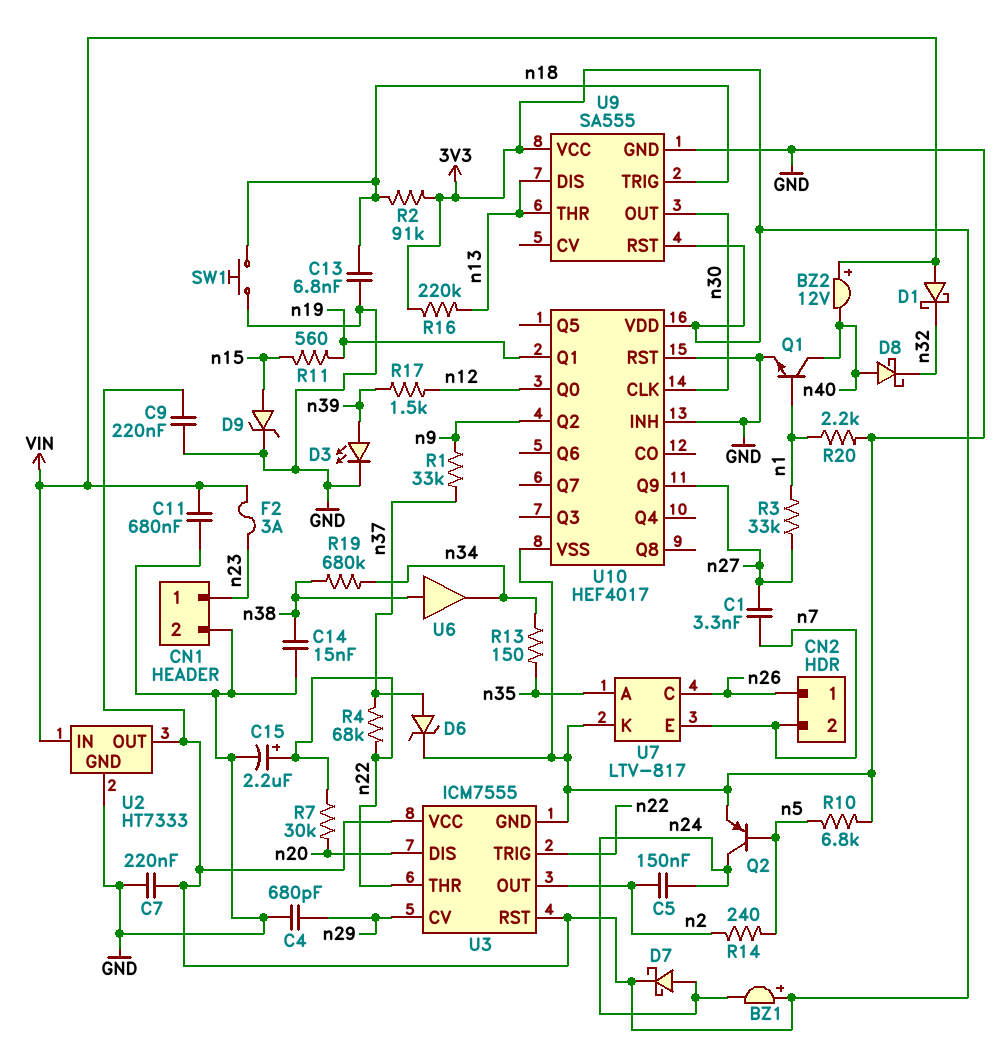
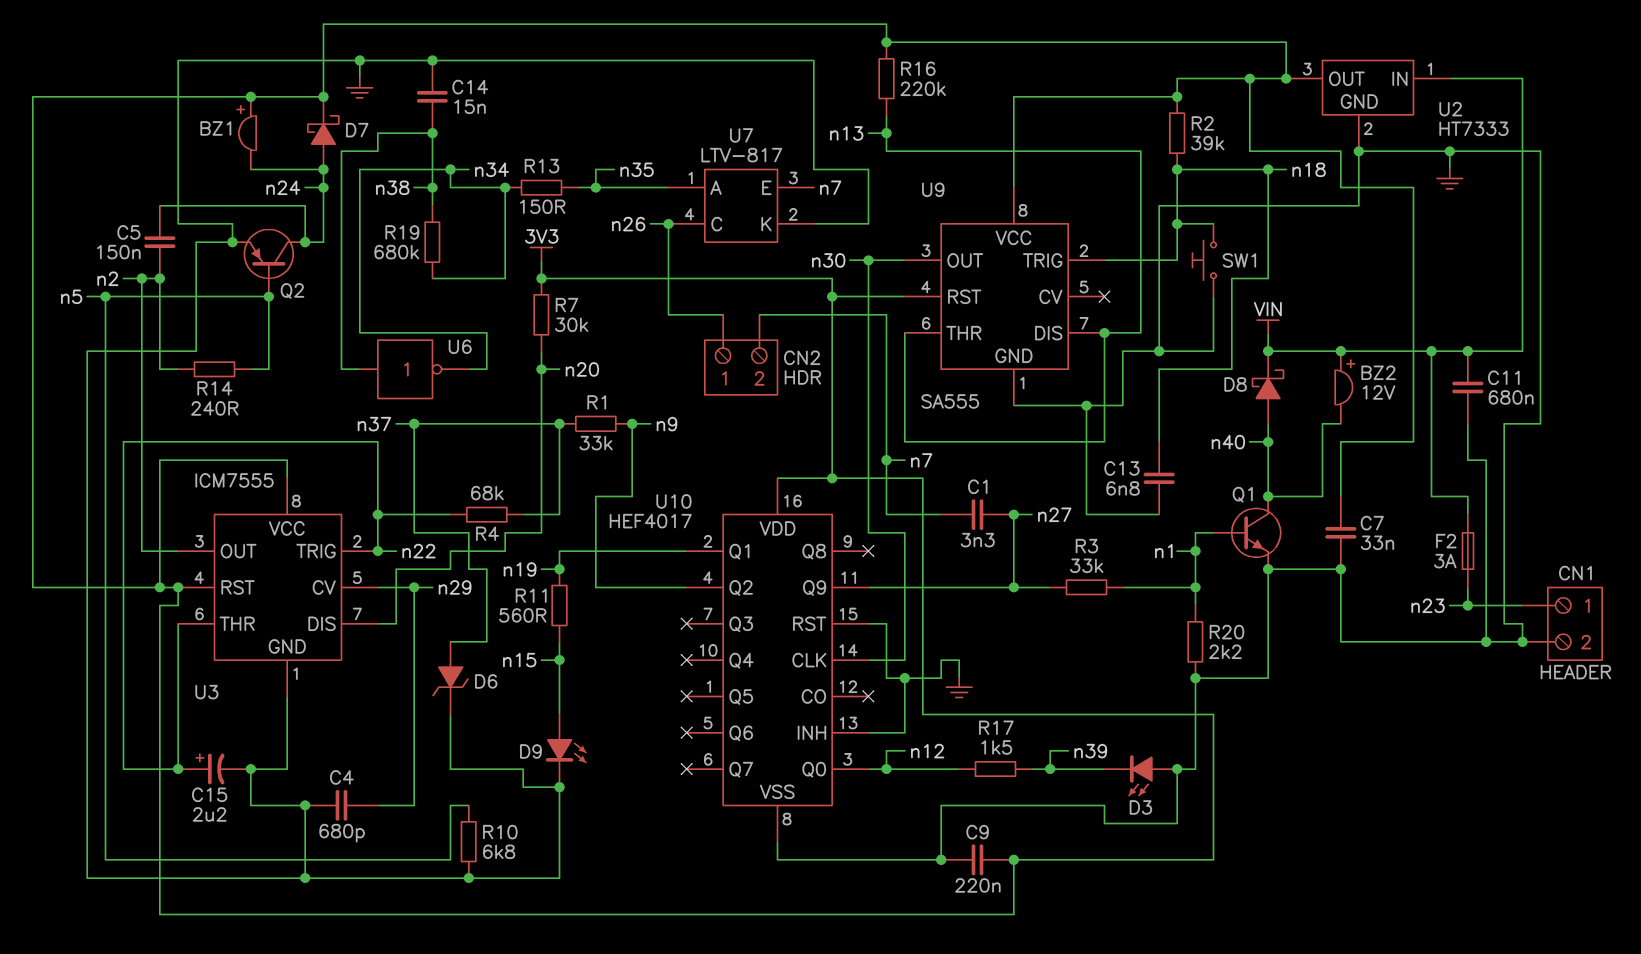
C7: 220nF (3V3, GND) -> 33nF (3V3, GND)
D1: schottky (A VIN, K n32) -> none
D3: LED (A n39, K GND) -> LED (A GND, K n39)
D8: schottky (A n40, K n32) -> schottky (A n40, K VIN)
D9: zener (A n15, K GND) -> LED (A n15, K GND)
R2: 91k (3V3, n18) -> 39k (3V3, n18)
R7: 30k (n20, n22) -> 30k (3V3, n20)
U6: buffer (in n38, out n34) -> NOT (in n38, out n34)

